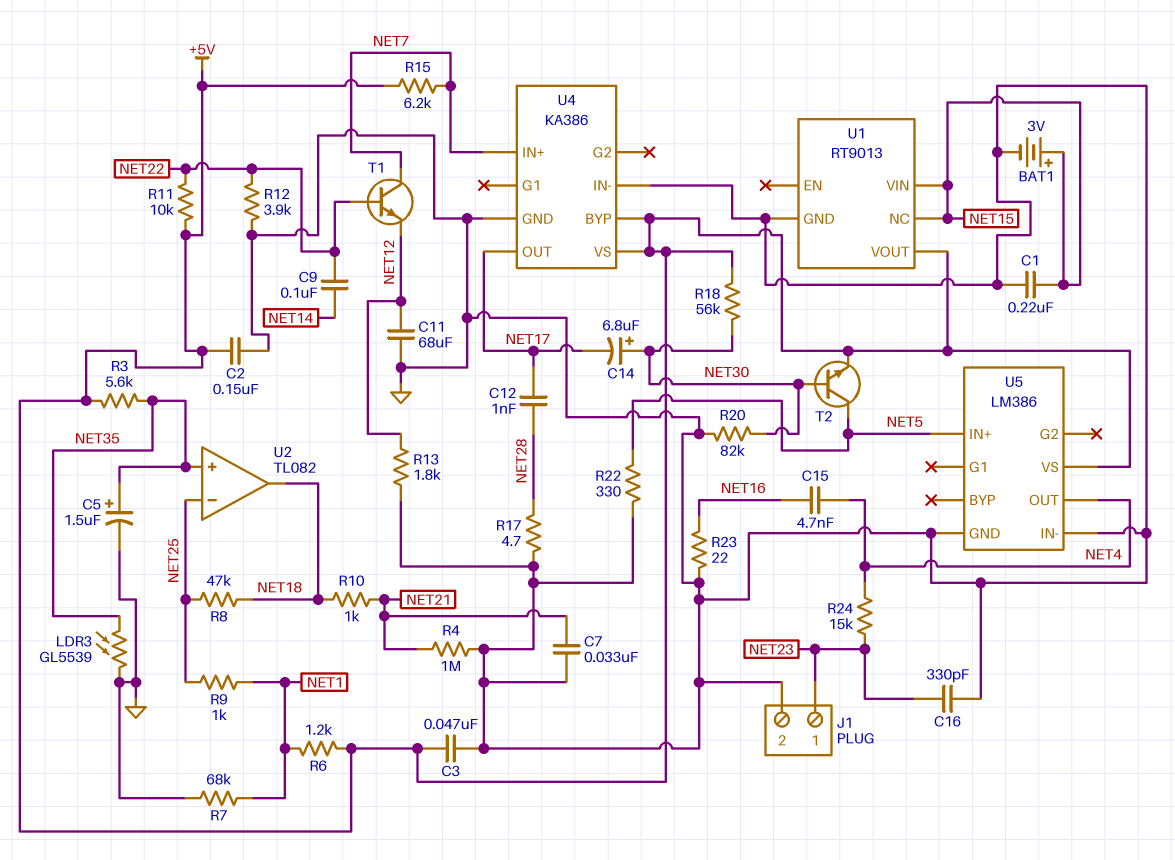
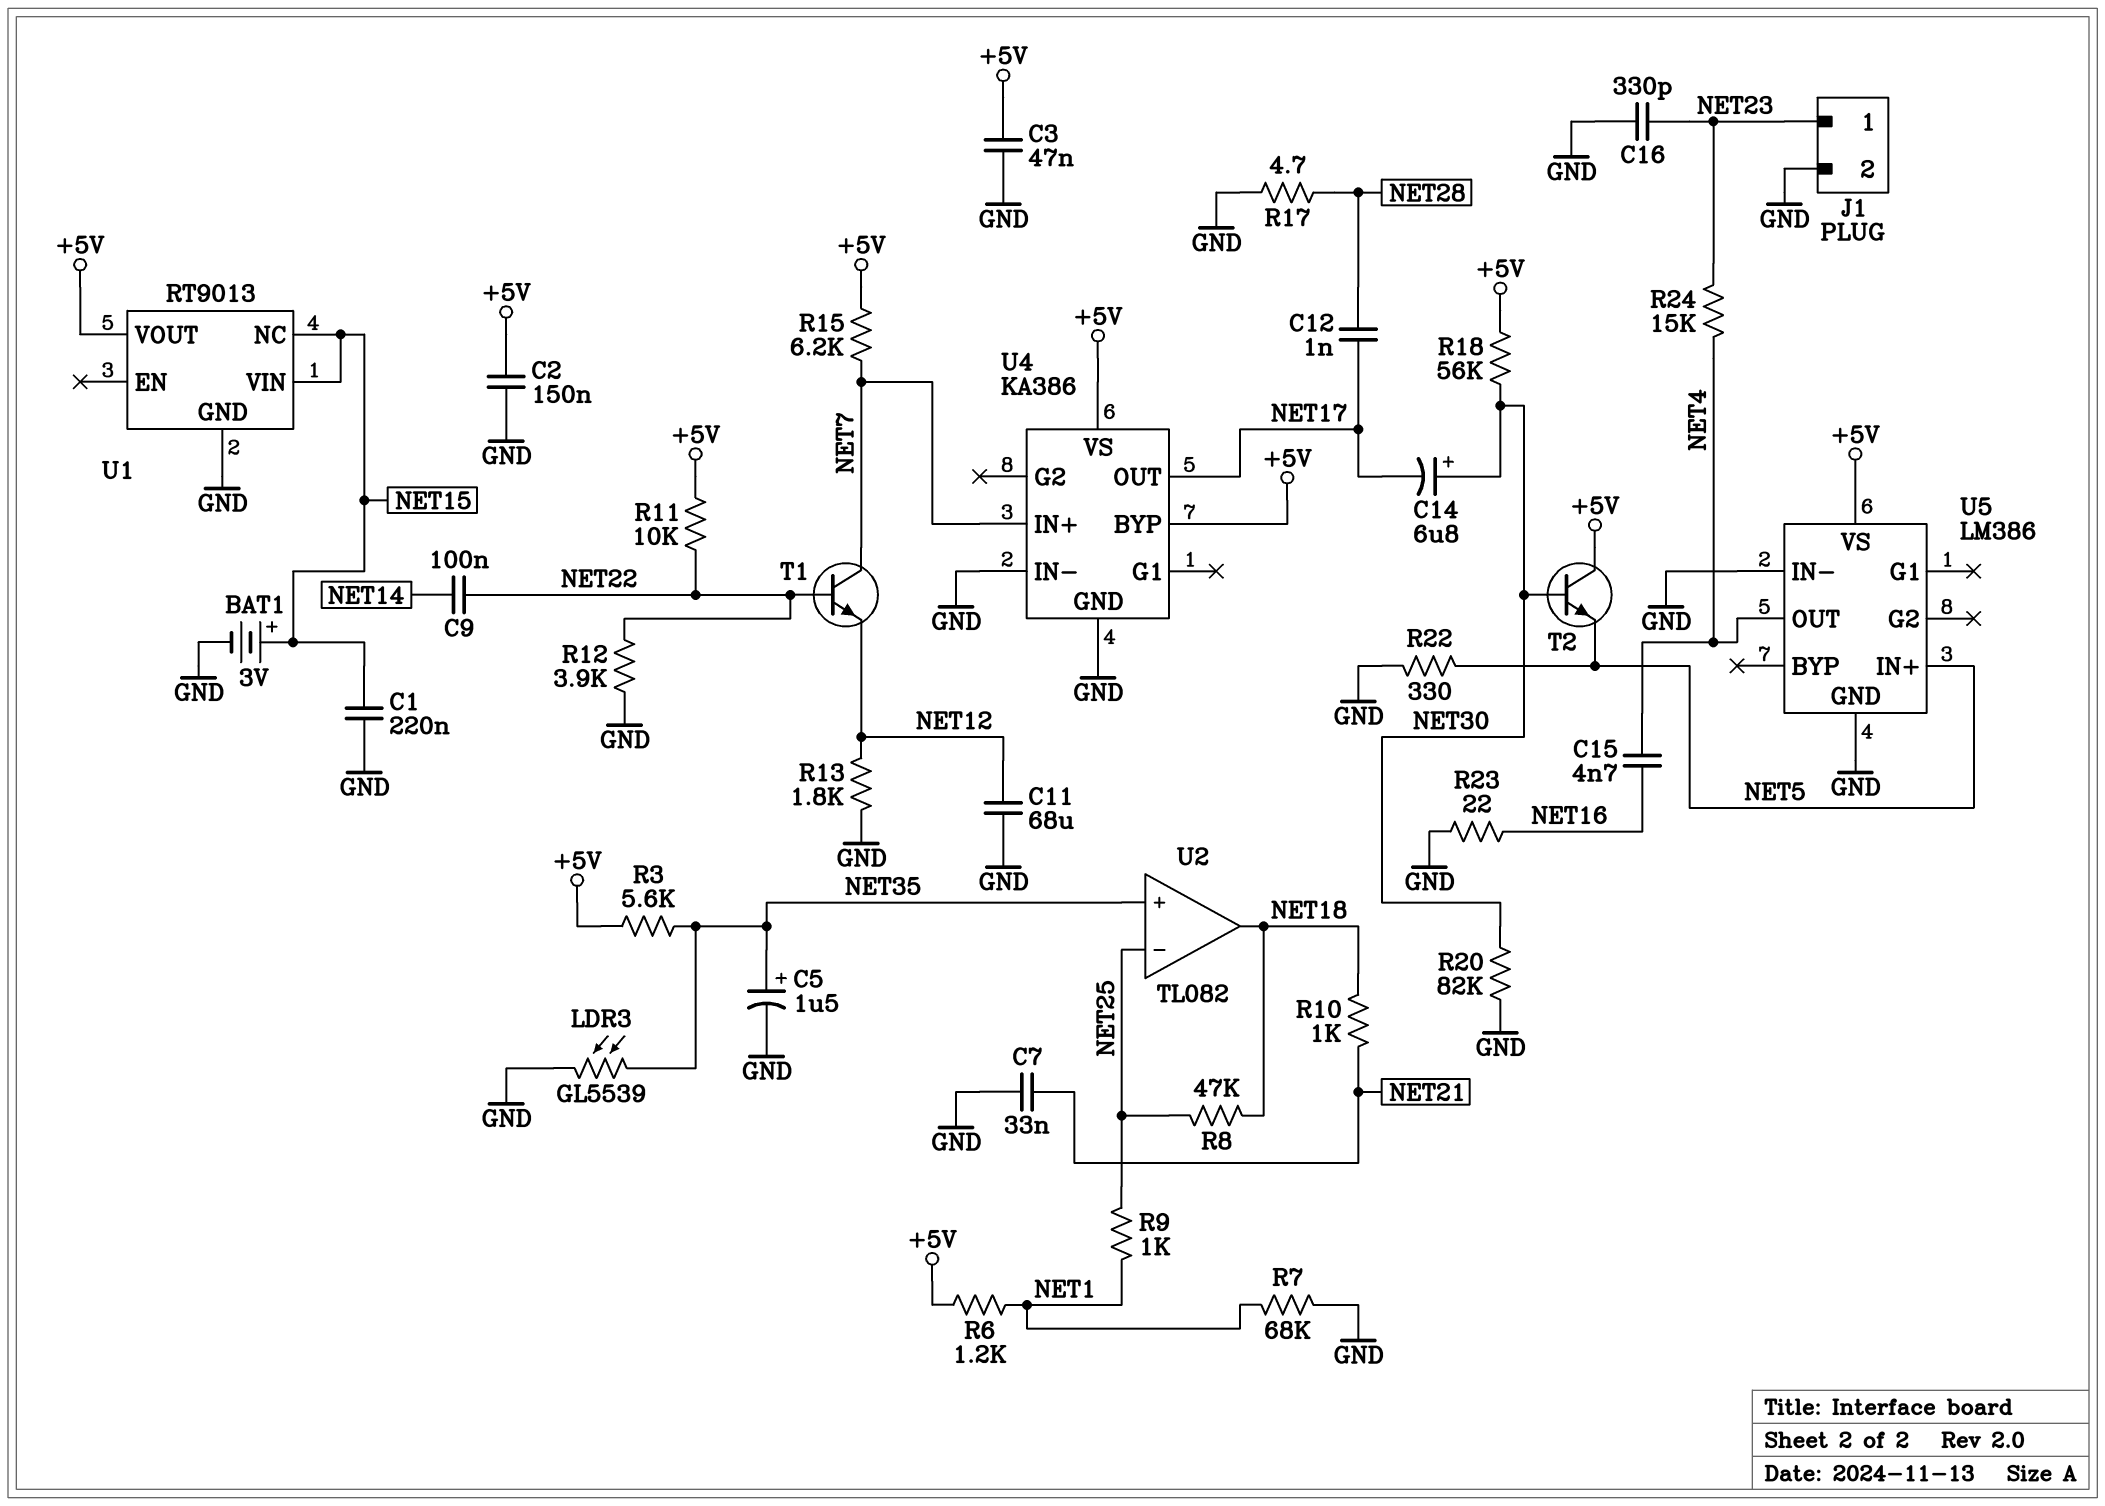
R4: 1M (GND, NET21) -> none
T2: NPN (B NET30, C NET5, E +5V) -> NPN (B NET30, C +5V, E NET5)

